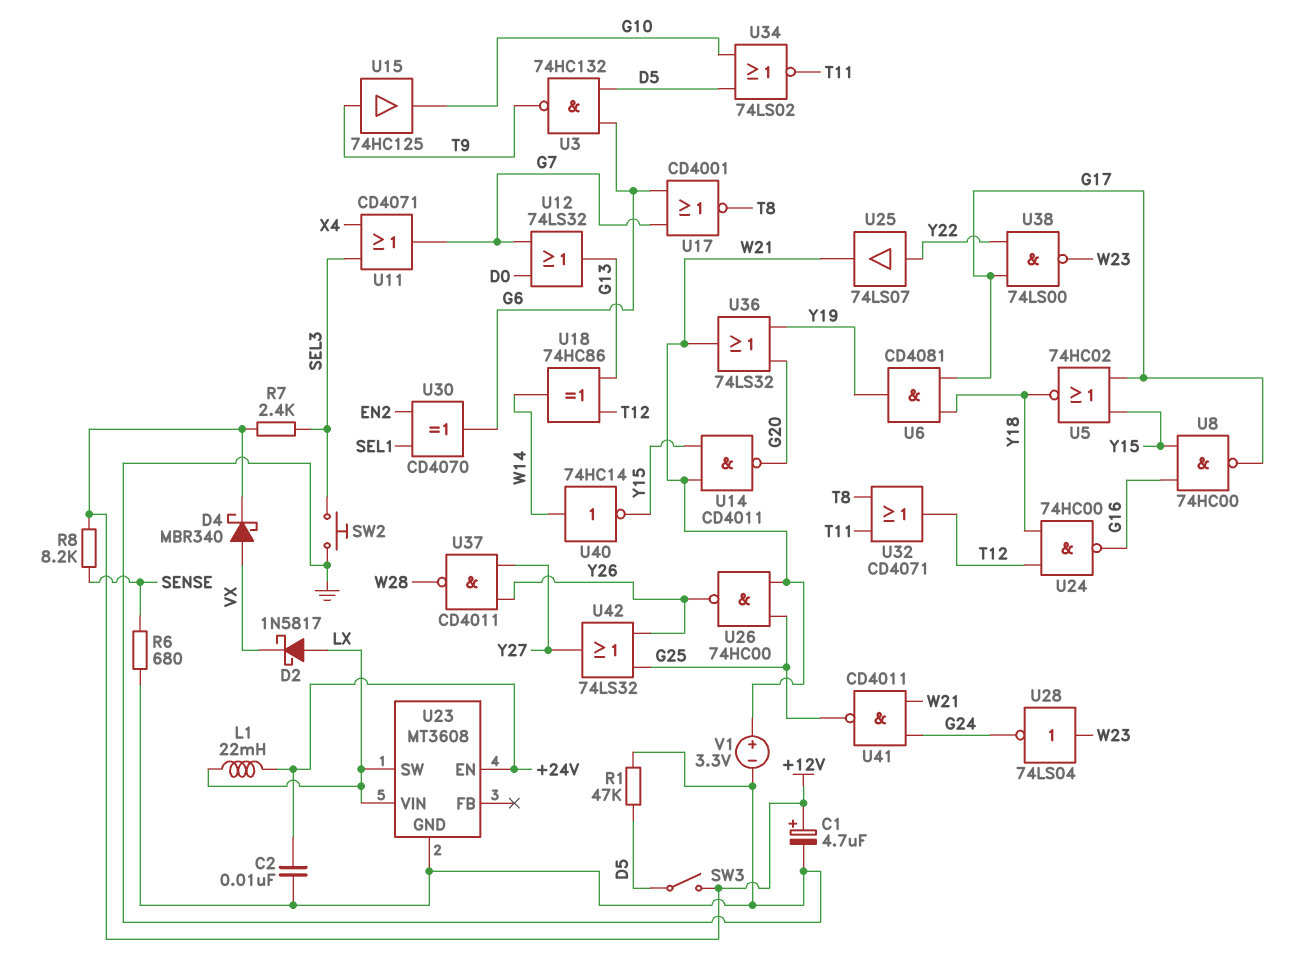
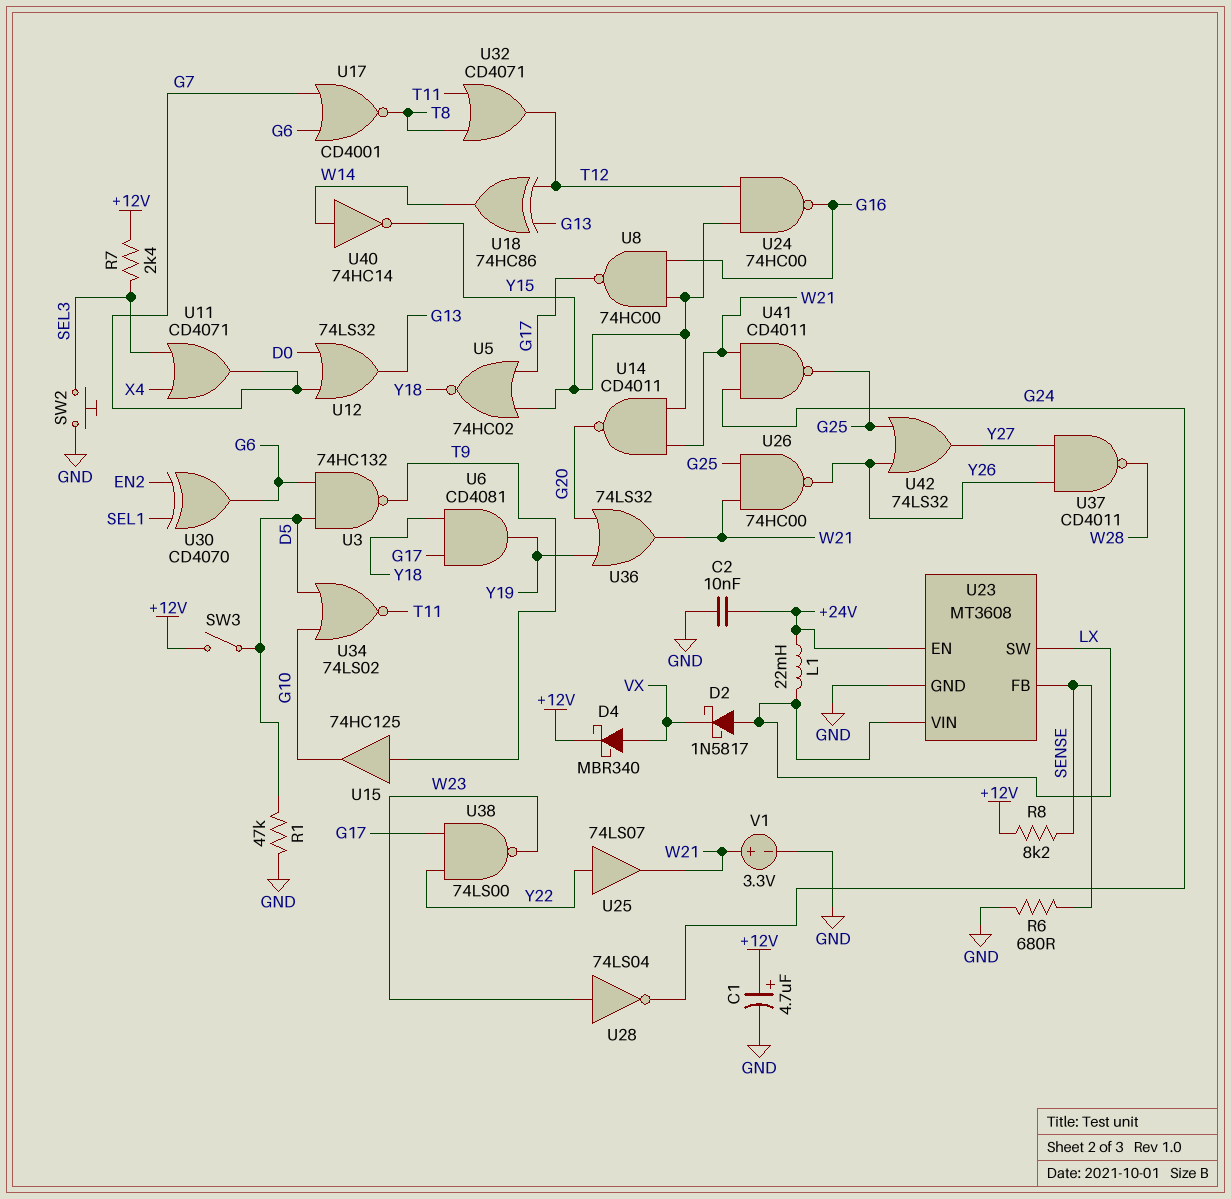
U23 pin FB: none -> SENSE
U24: NAND 74HC00 (in T12, in Y18, out G16) -> NAND 74HC00 (in T12, in Y15, out G16)

